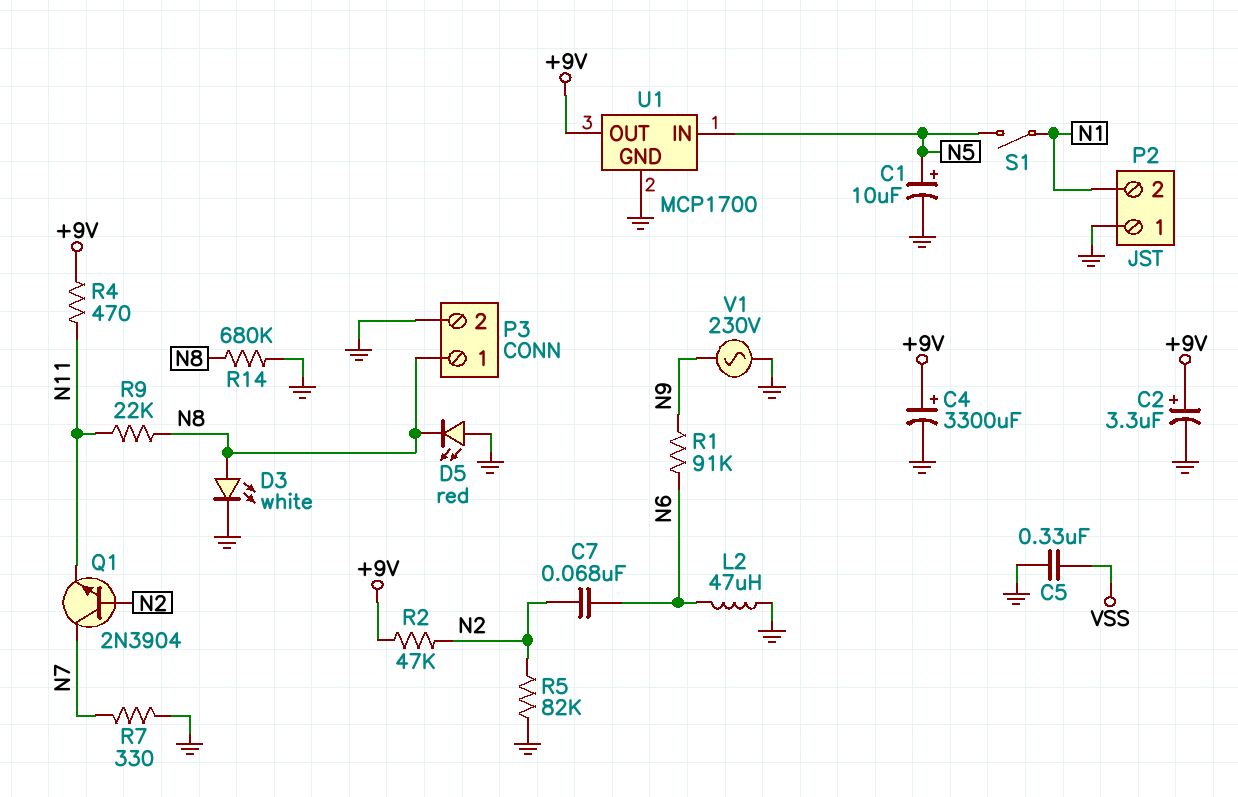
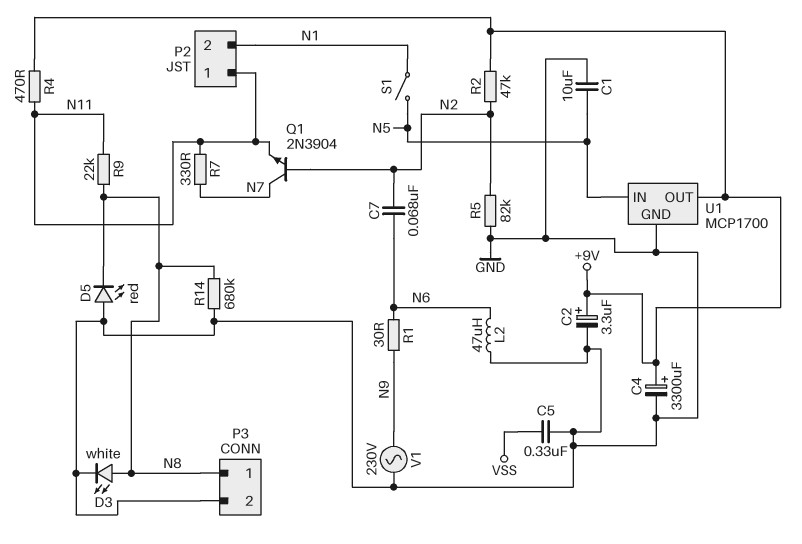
C1: 10uF (plus N5, minus GND) -> 10uF (GND, N5)
P2 pin 1: GND -> N11
R1: 91k (N6, N9) -> 30 (N6, N9)
R7: 330 (GND, N7) -> 330 (N7, N11)

